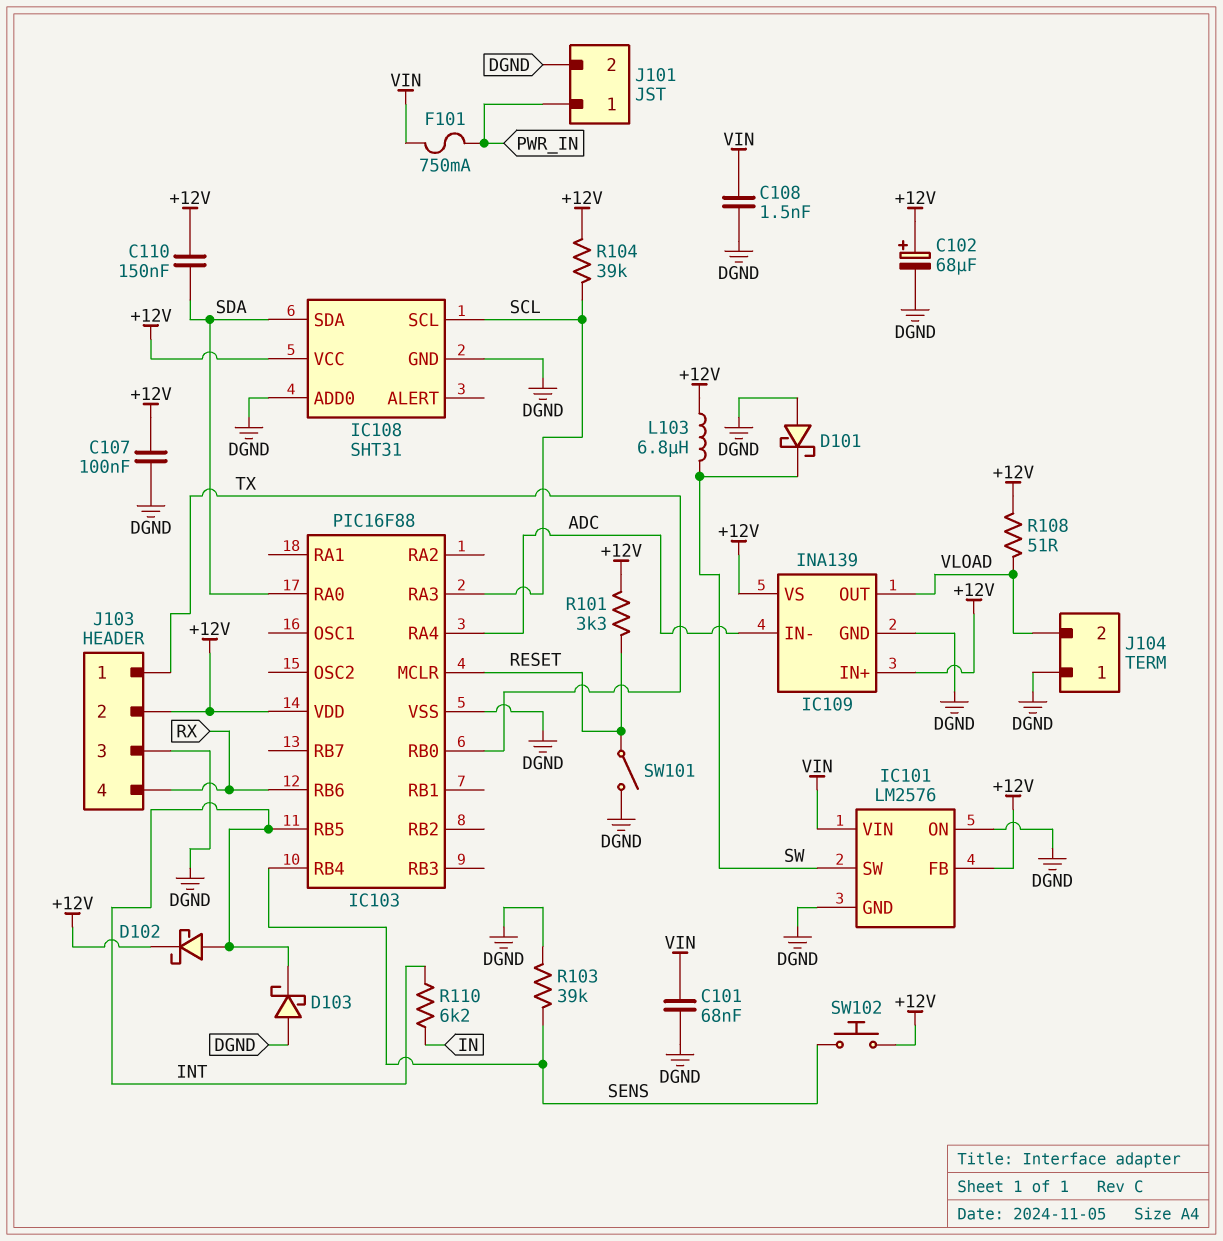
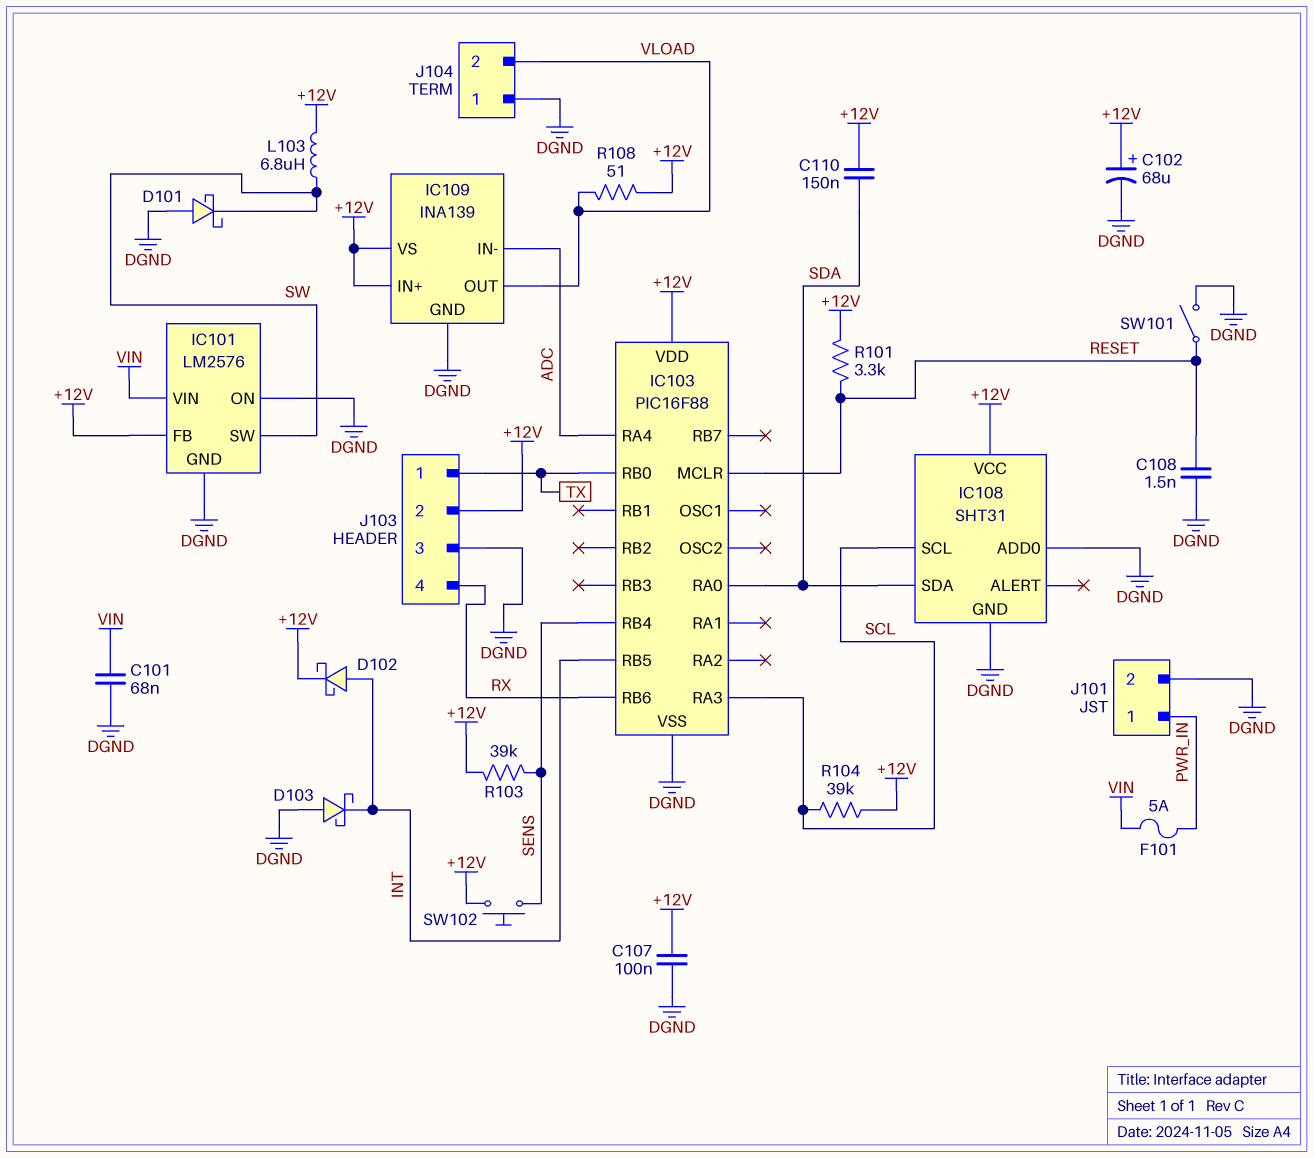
C108: 1.5nF (DGND, VIN) -> 1.5nF (DGND, RESET)
F101: 750mA (PWR_IN, VIN) -> 5A (PWR_IN, VIN)
R103: 39k (DGND, SENS) -> 39k (+12V, SENS)
R110: 6.2k (IN, INT) -> none

